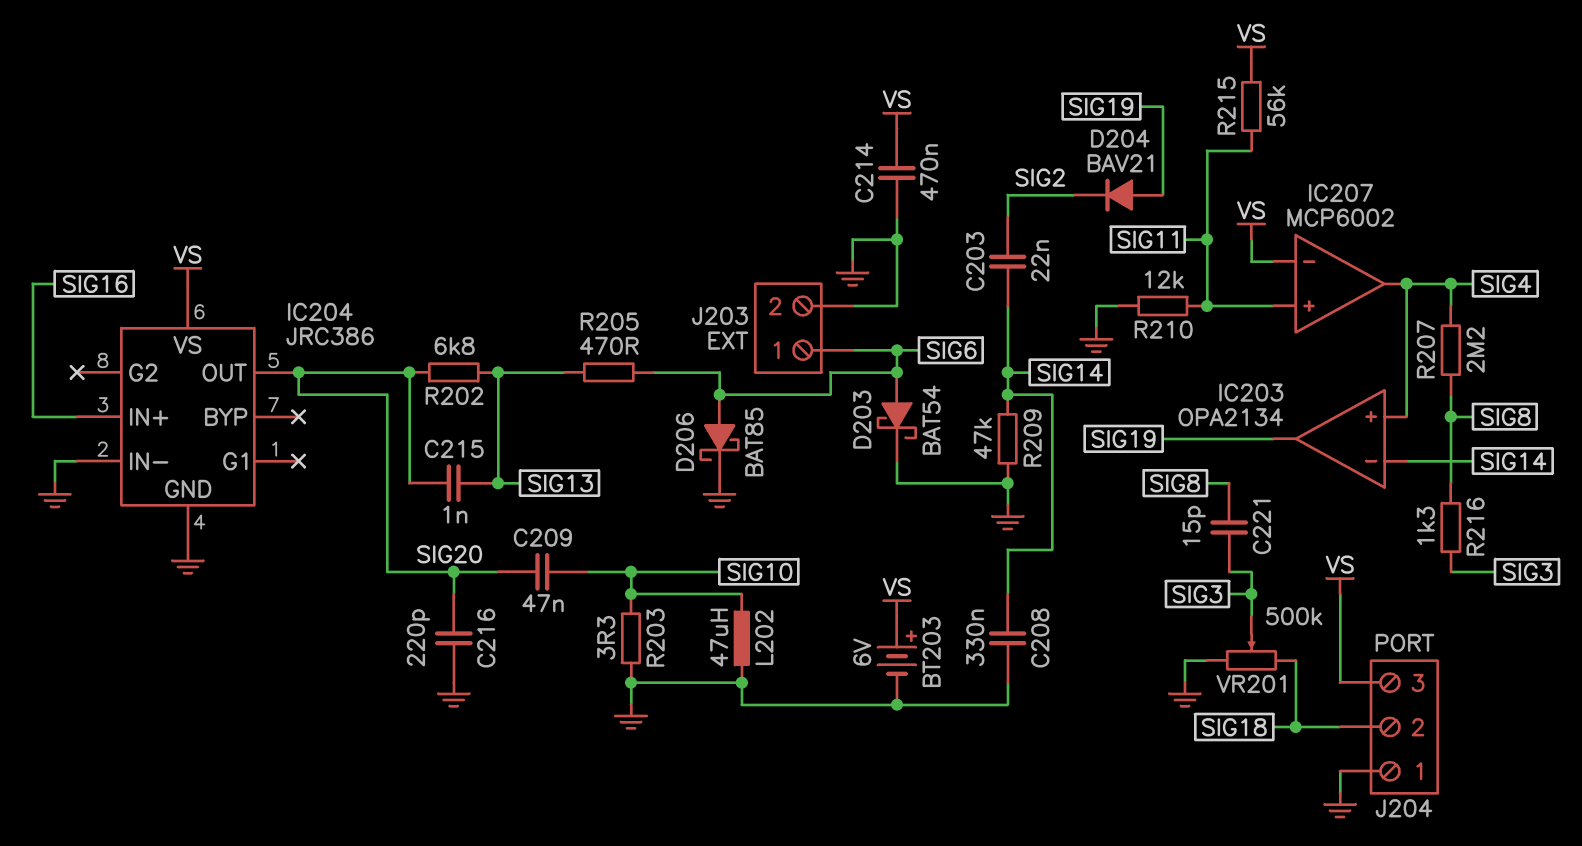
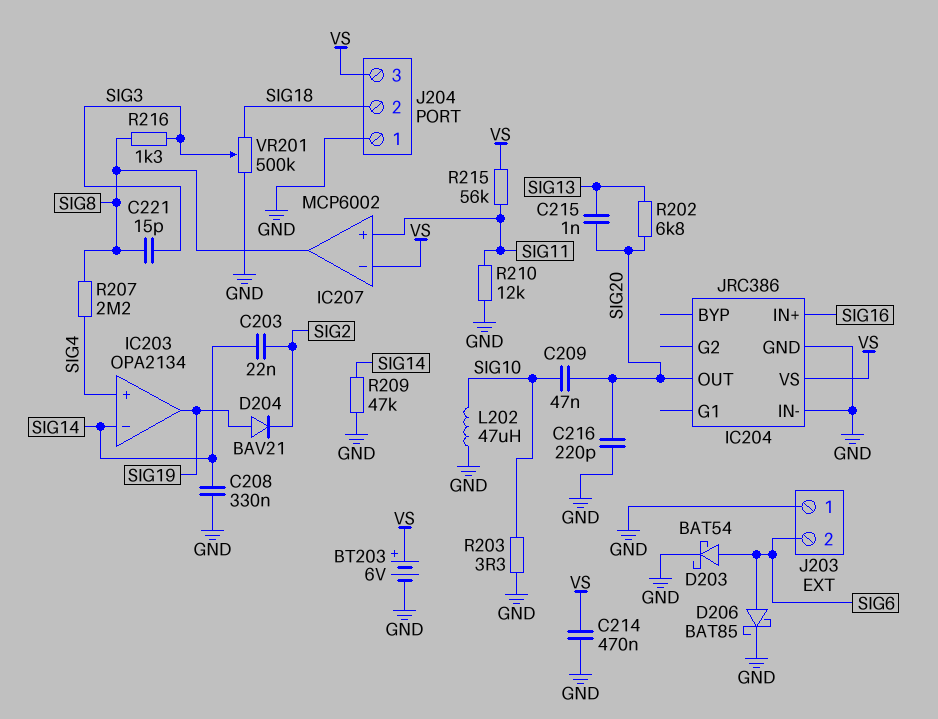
IC207 pin out: SIG4 -> SIG8
J203 pin 1: SIG6 -> GND
J203 pin 2: GND -> SIG6
R205: 470 (SIG6, SIG13) -> none

